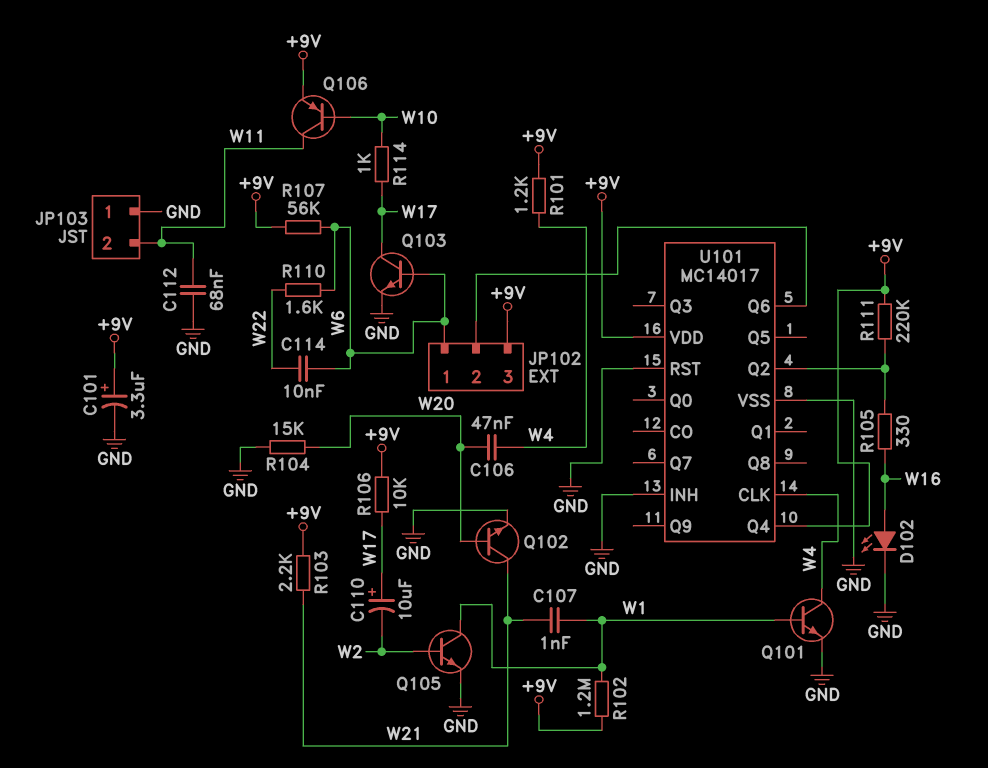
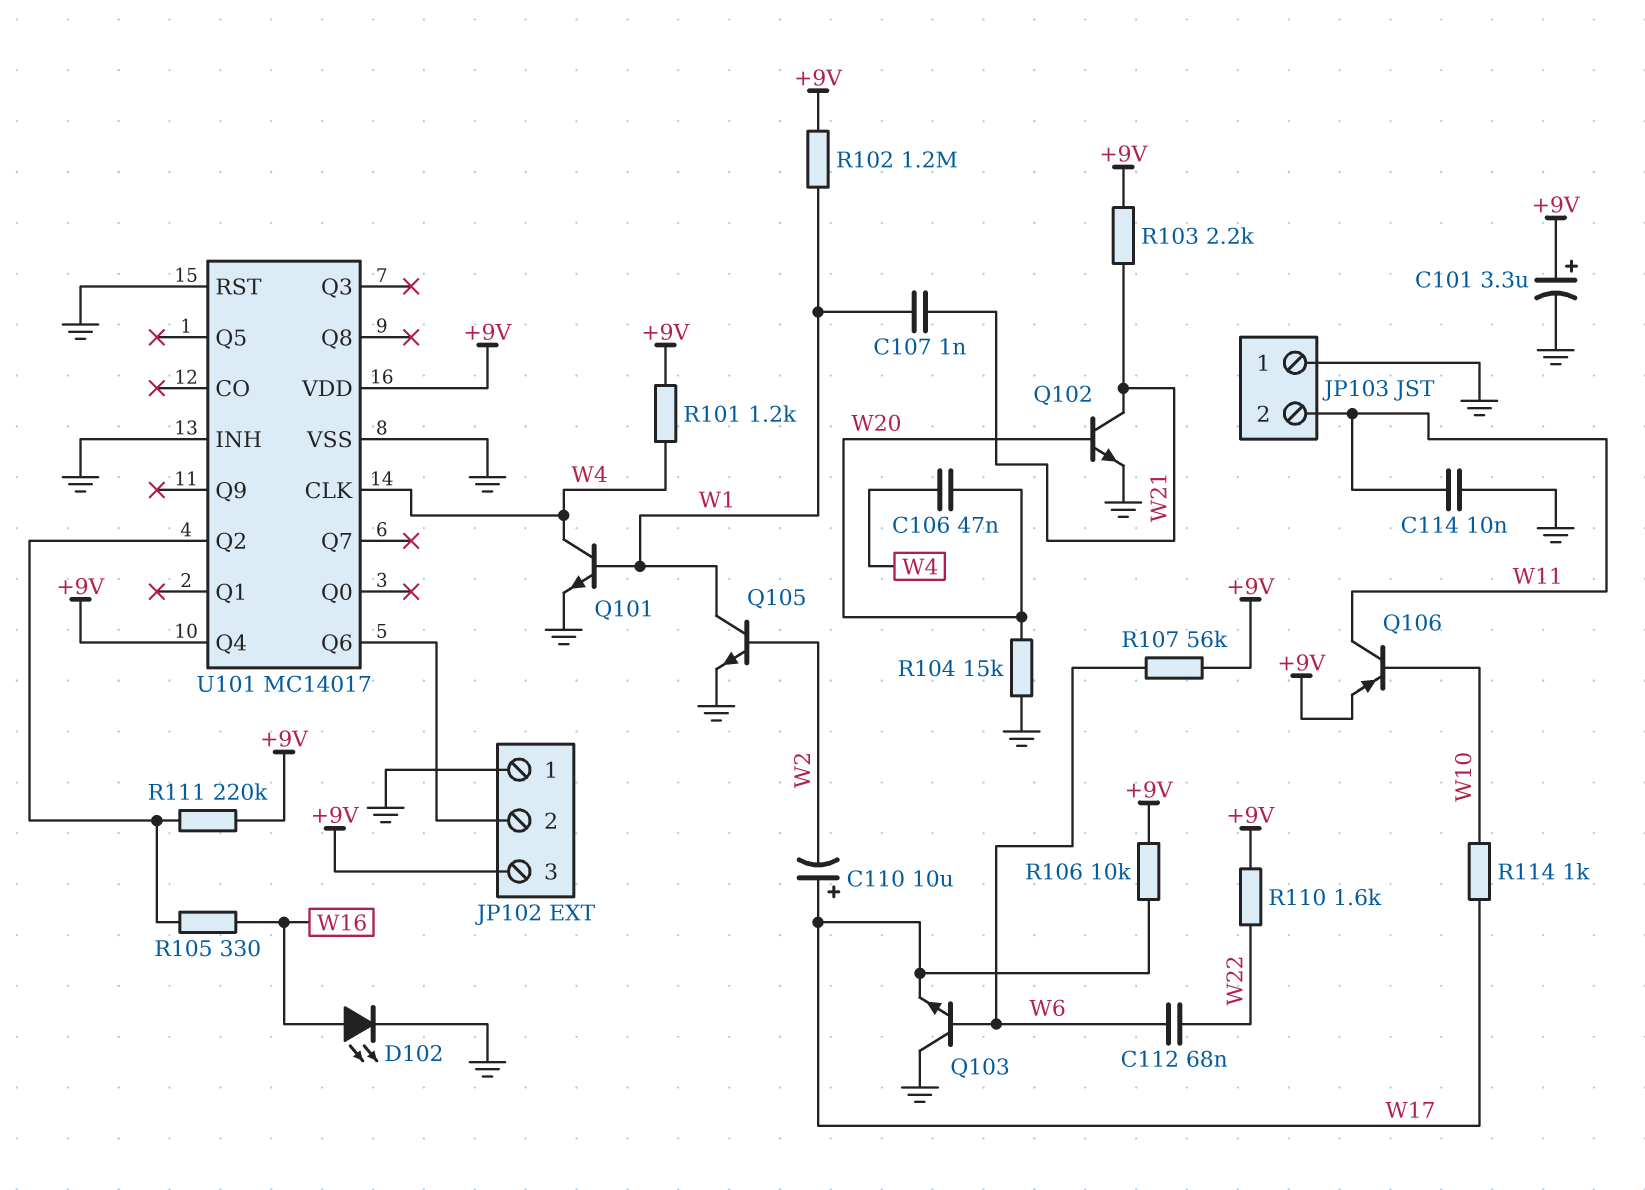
C112: 68nF (GND, W11) -> 68nF (W6, W22)
C114: 10nF (W6, W22) -> 10nF (GND, W11)
JP102 pin 1: W6 -> GND
Q103: NPN (B W6, C W17, E GND) -> NPN (B W6, C GND, E W17)
R110: 1.6k (W6, W22) -> 1.6k (+9V, W22)

